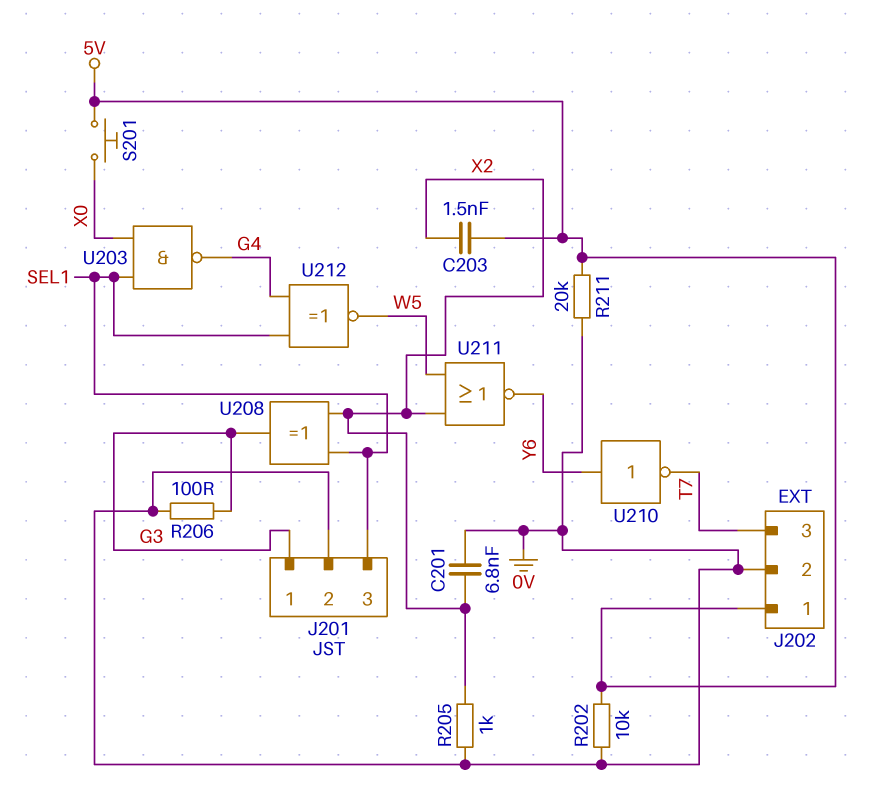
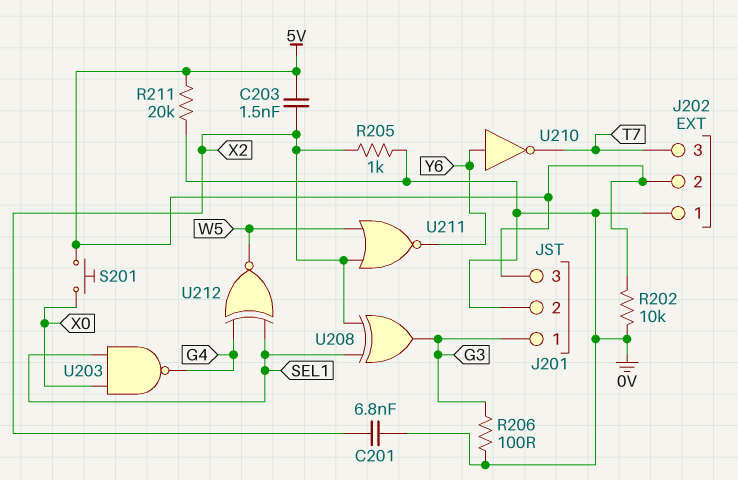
J201 pin 3: SEL1 -> 5V
J202 pin 1: 5V -> 0V
J202 pin 2: 0V -> 5V

